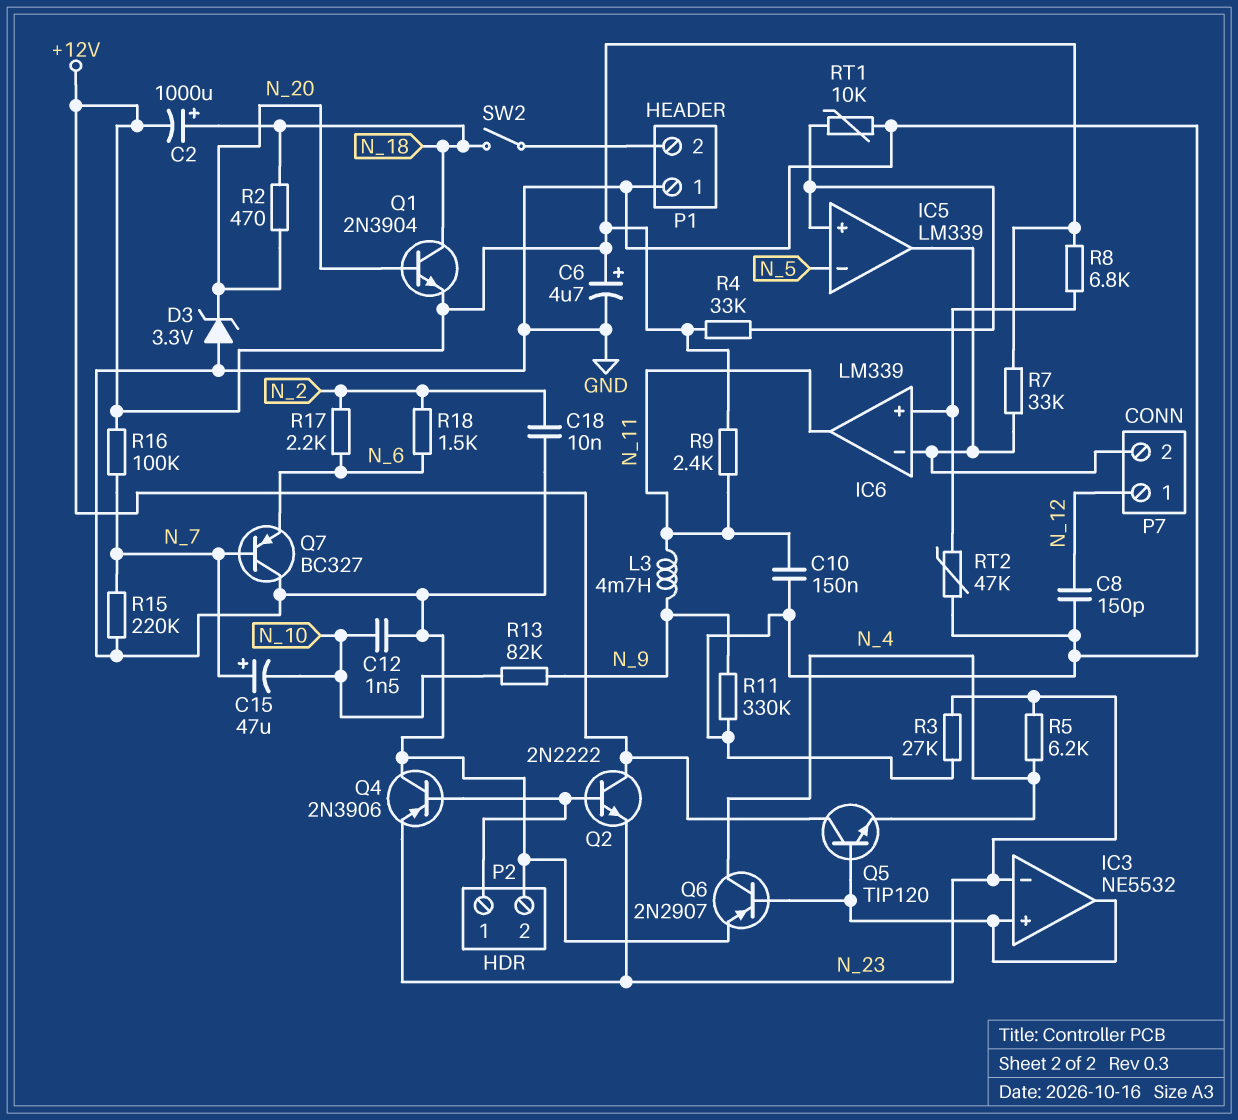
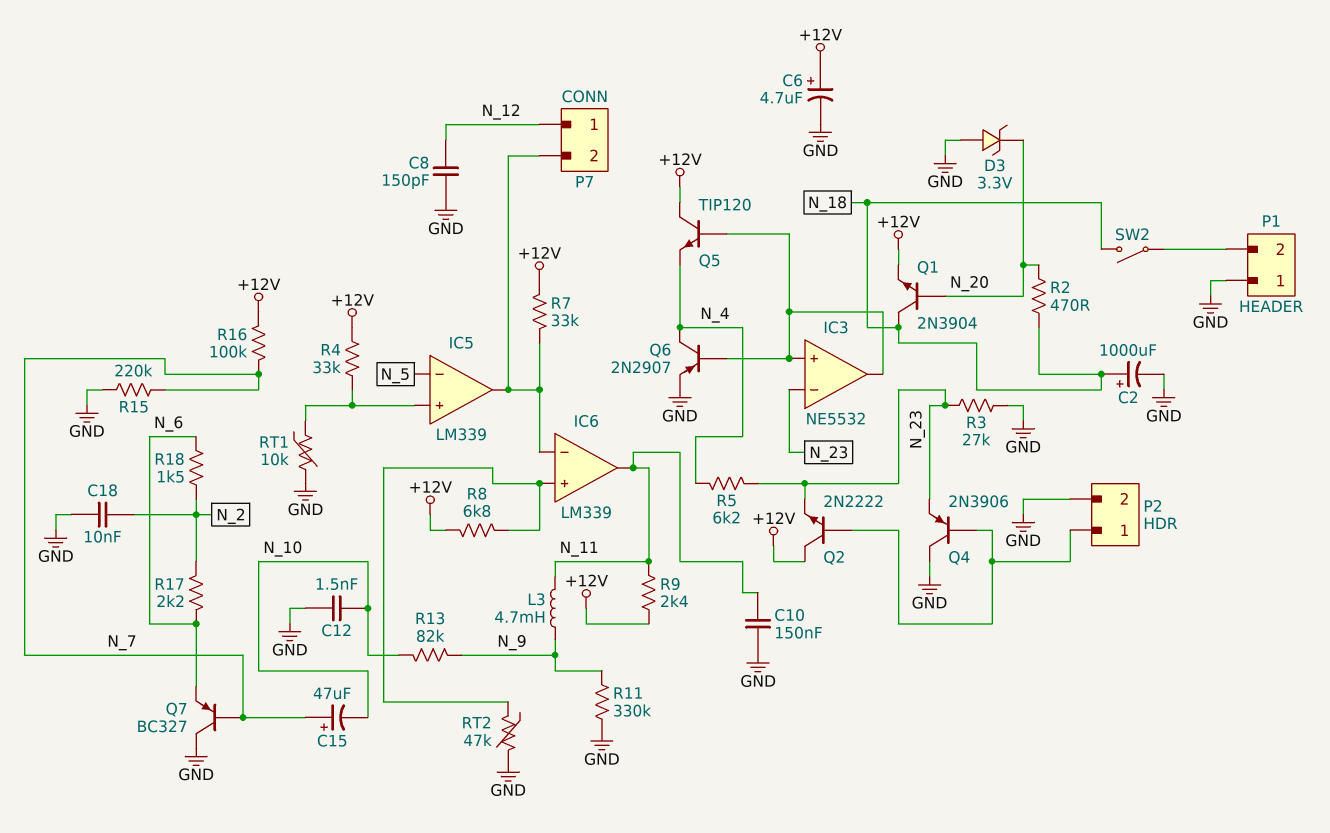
C2: 1000uF (plus N_18, minus +12V) -> 1000uF (plus N_18, minus GND)

